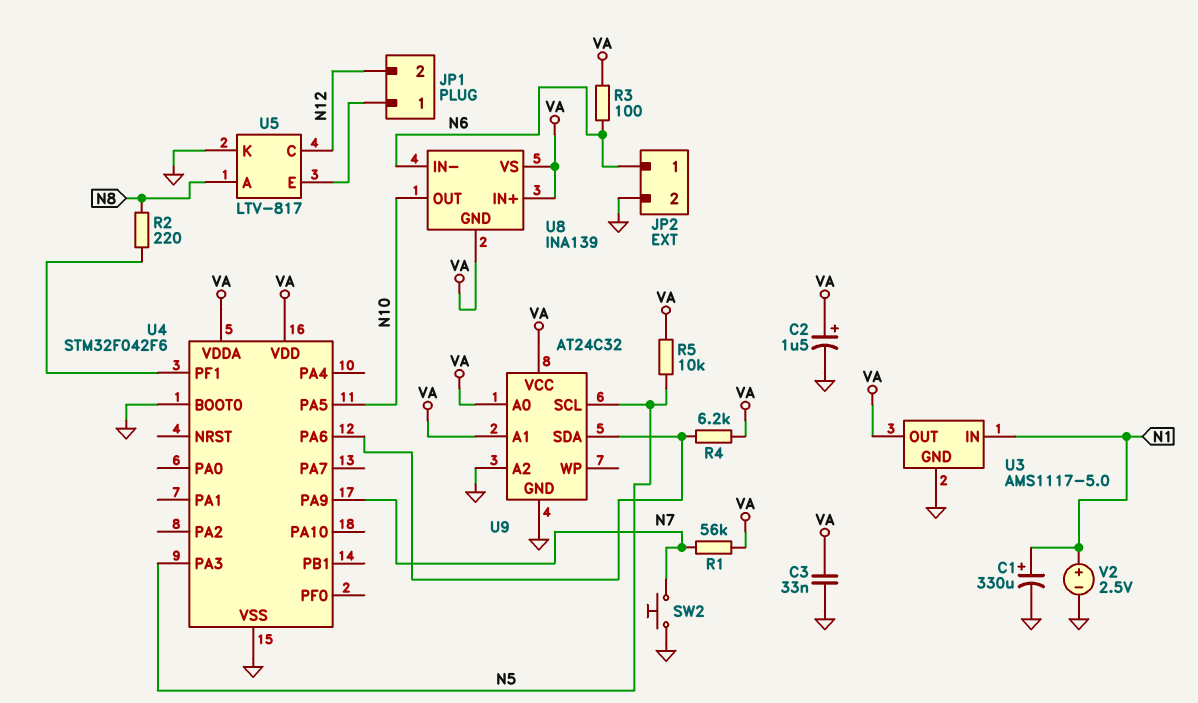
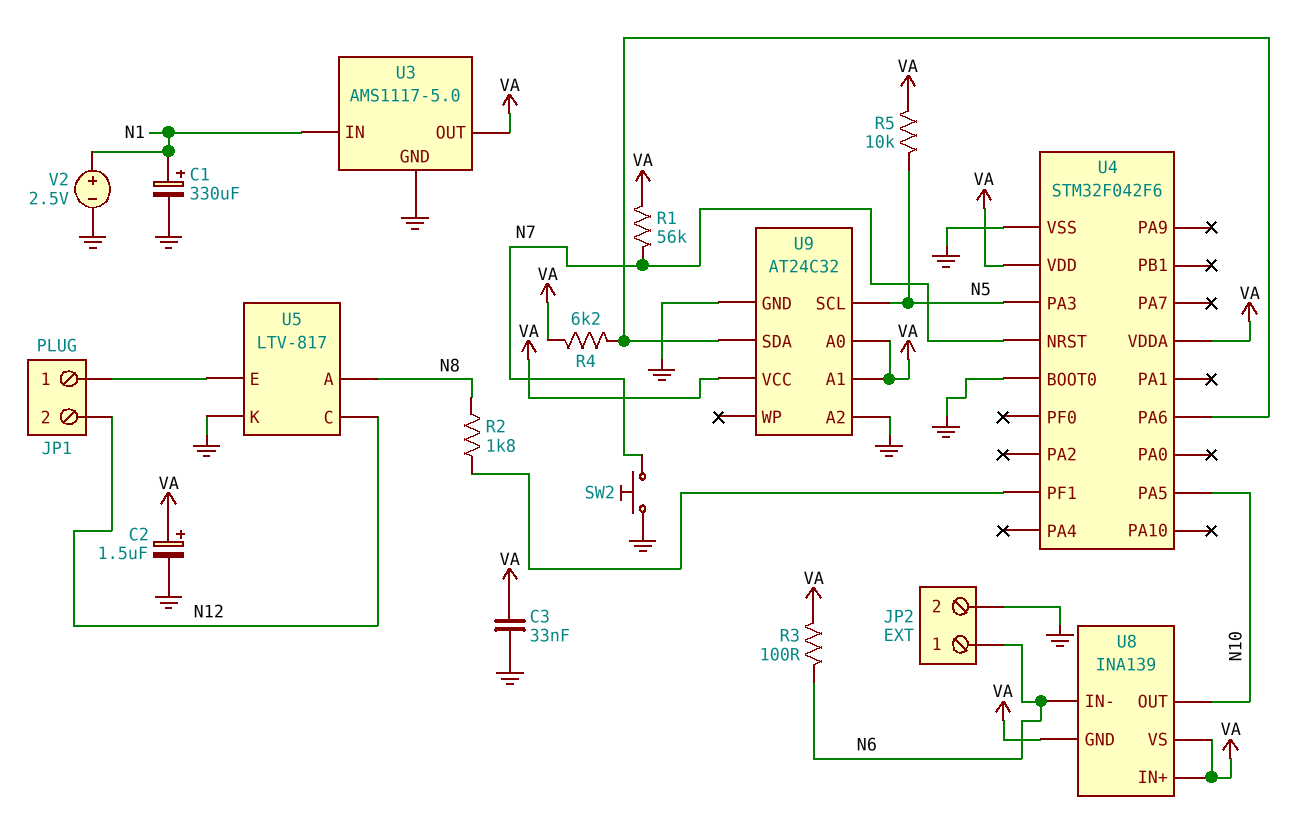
R2: 220 (N8, U4/PF1) -> 1.8k (N8, U4/PF1)
U4 pin NRST: none -> N7
U4 pin PA9: N7 -> none

